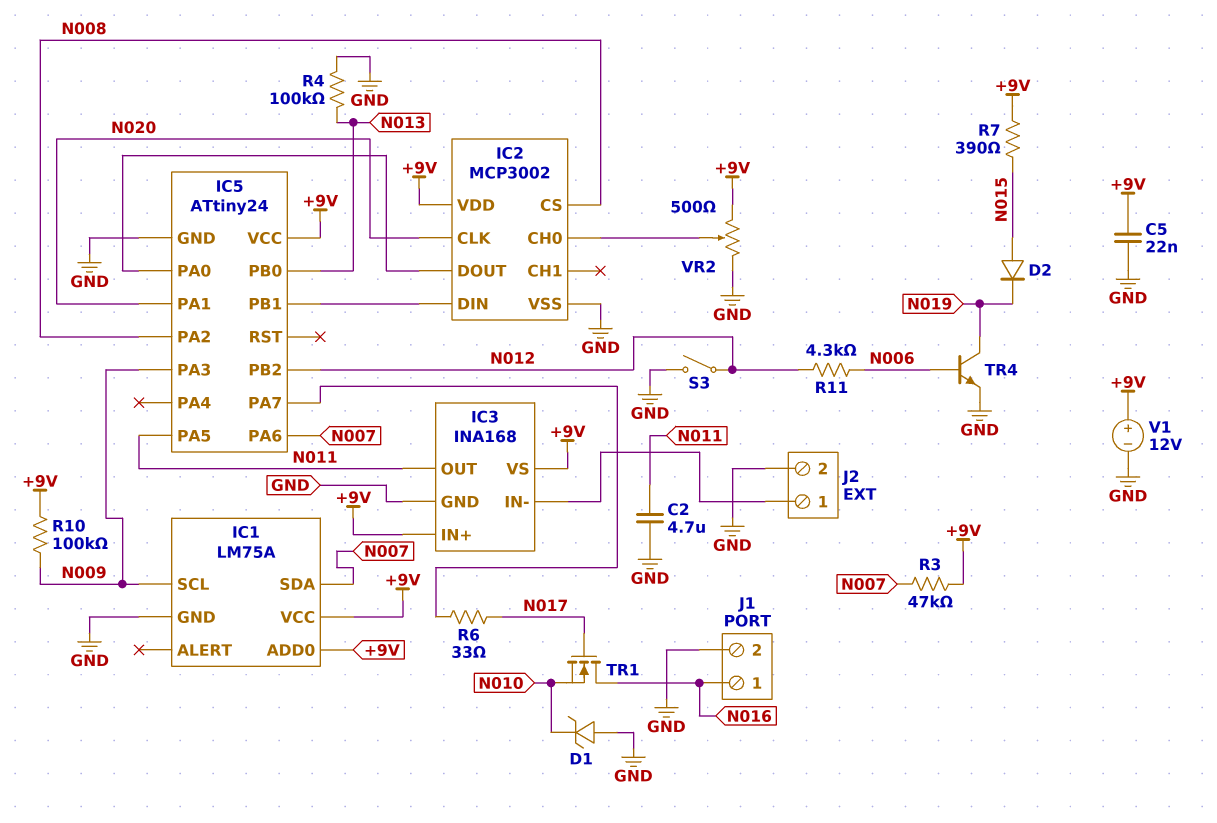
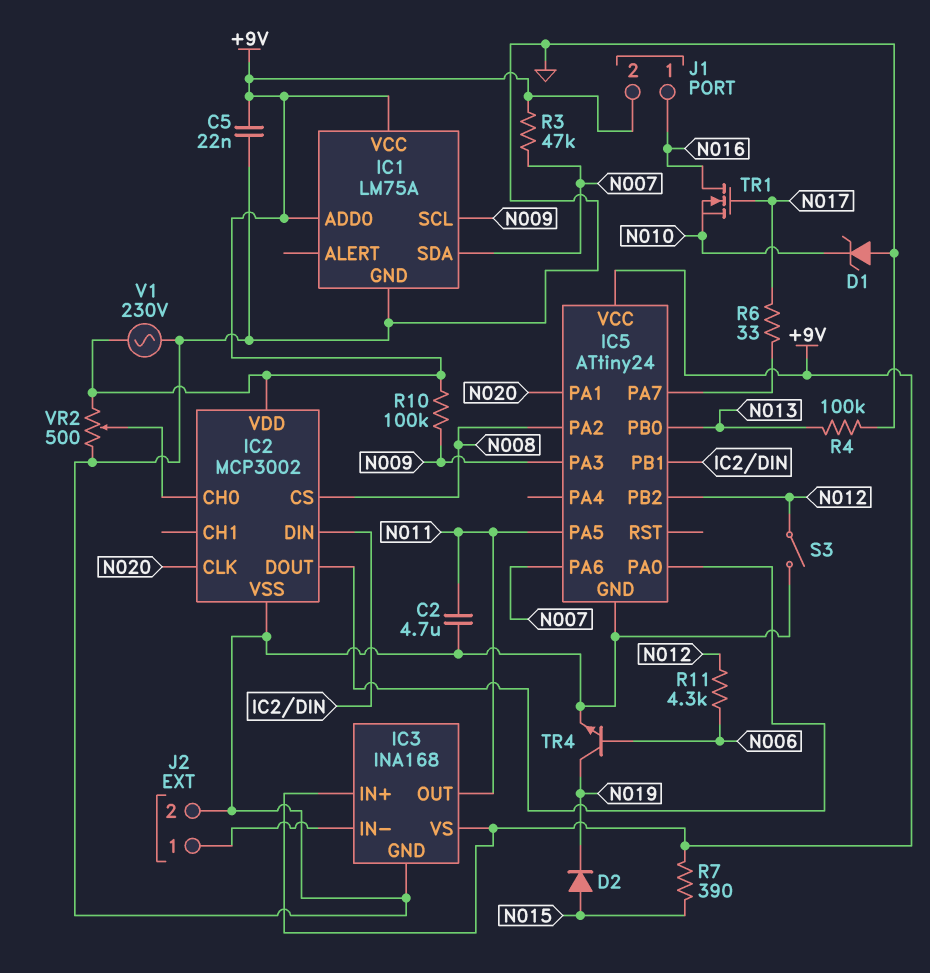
J1 pin 2: GND -> +9V
V1: 12V (plus +9V, minus GND) -> AC 230V (+9V, GND)

